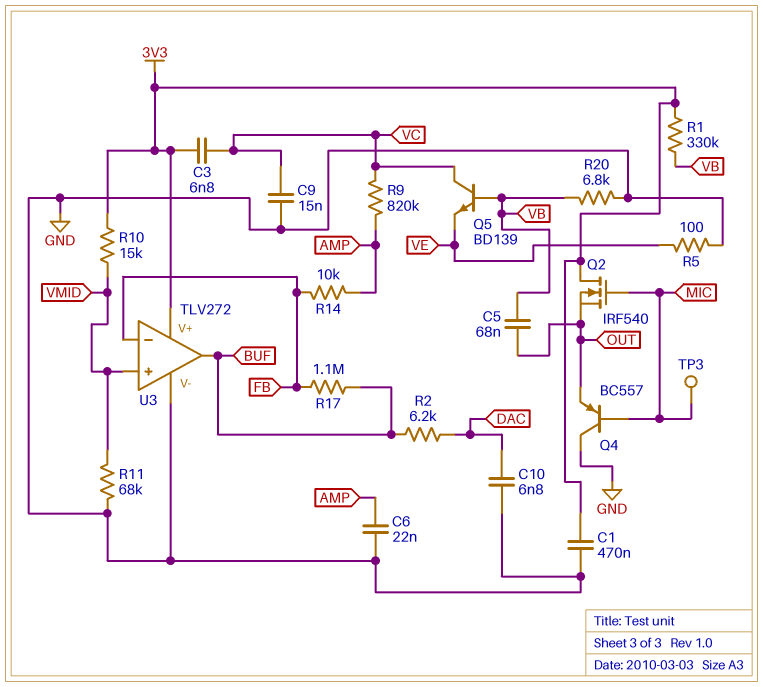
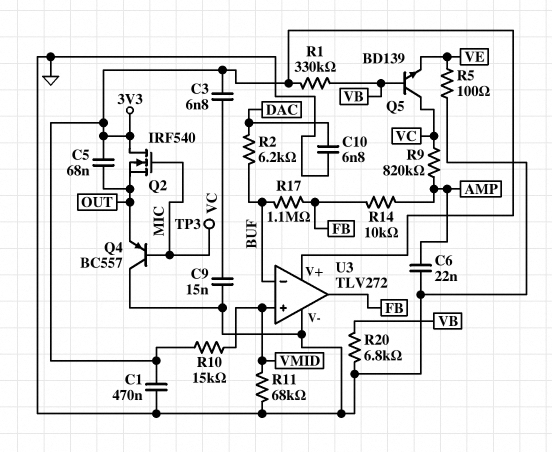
C5: 68nF (OUT, VB) -> 68nF (3V3, OUT)
U3 pin in-: FB -> BUF
U3 pin out: BUF -> FB

